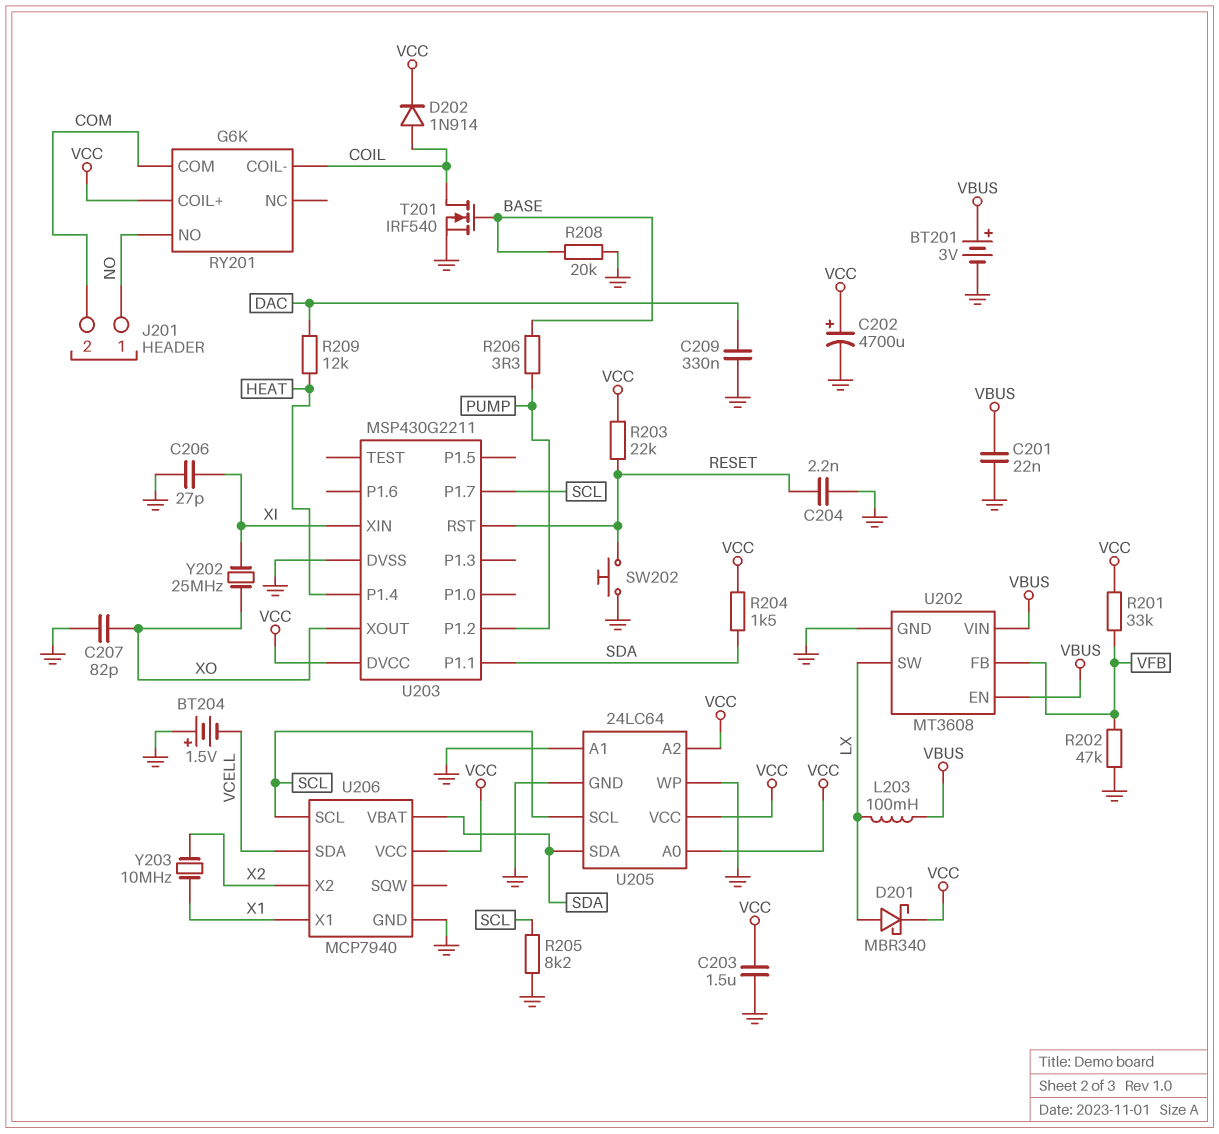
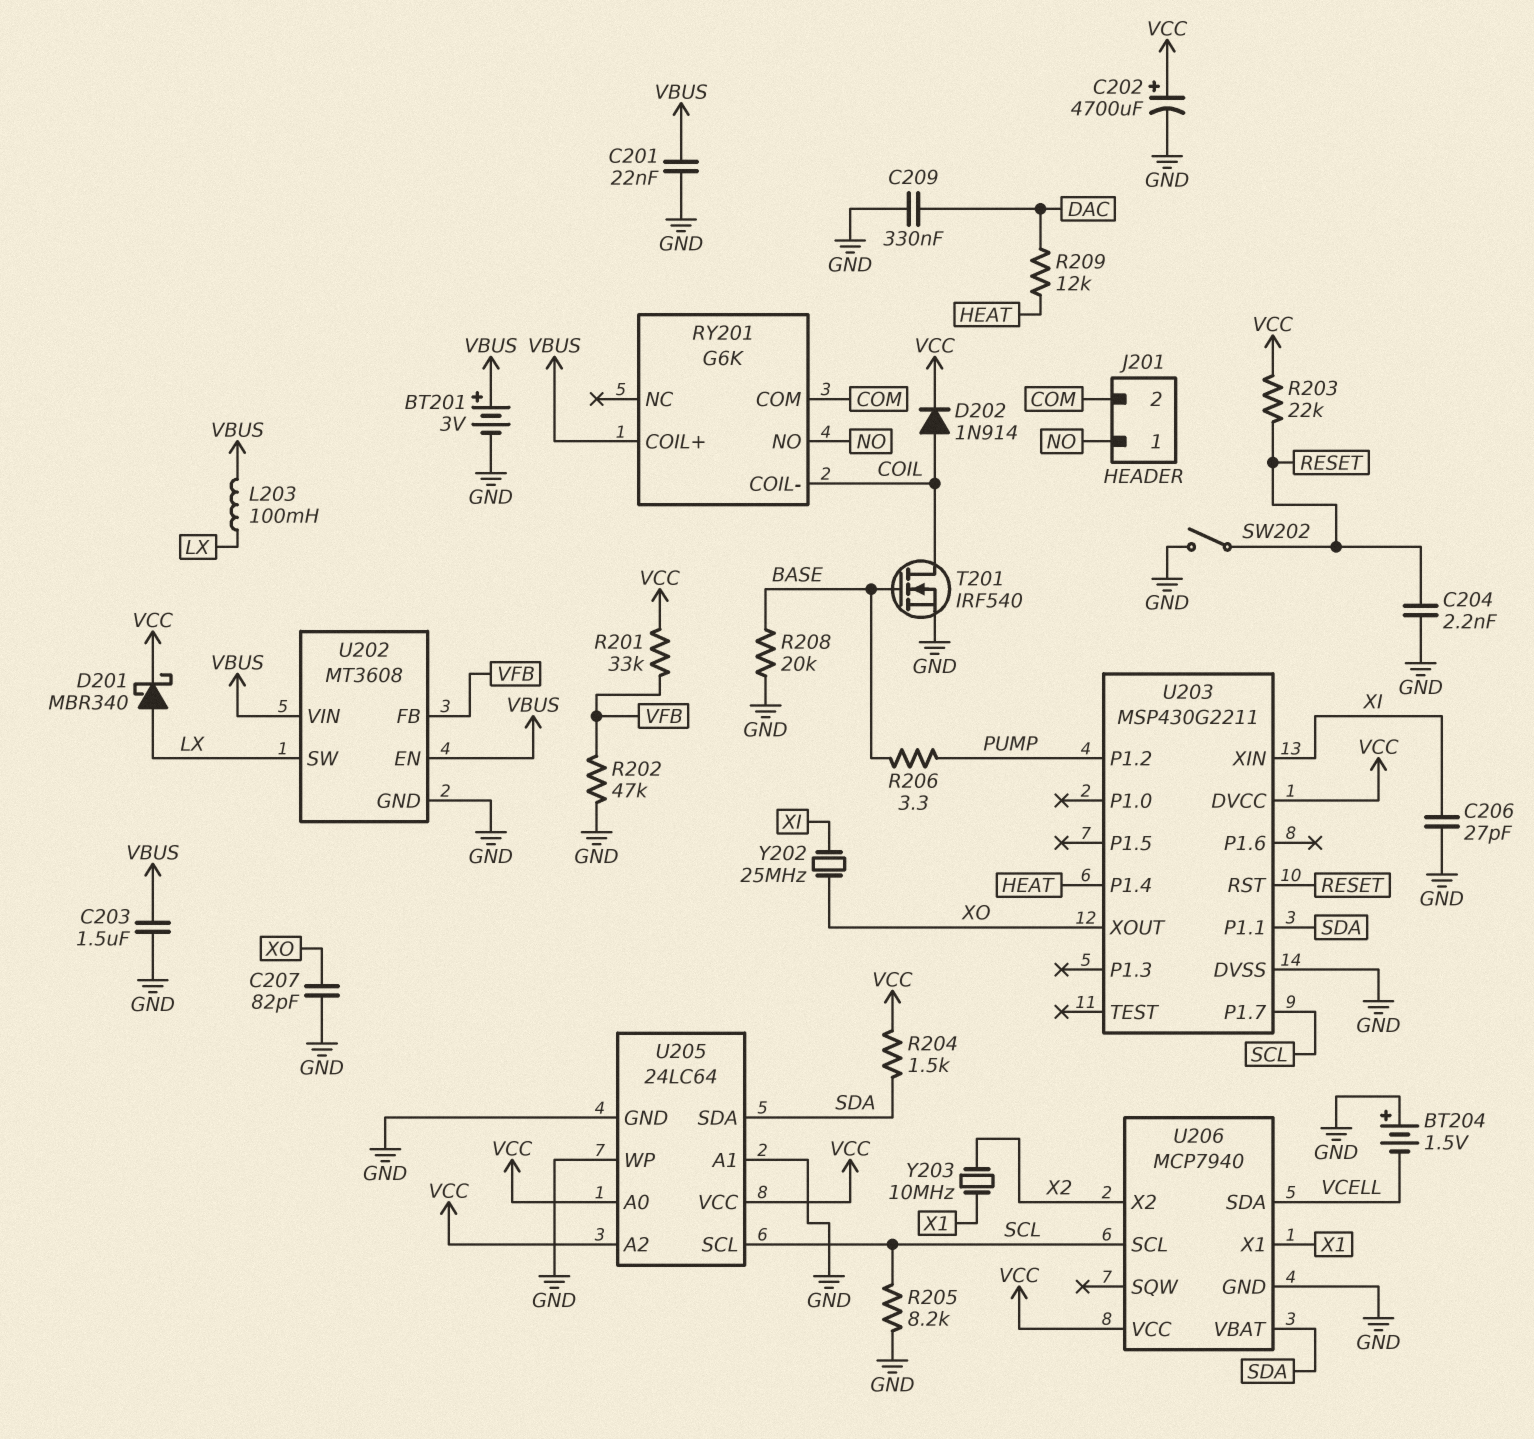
C203: 1.5uF (GND, VCC) -> 1.5uF (GND, VBUS)
RY201 pin COIL+: VCC -> VBUS
SW202: button (GND, RESET) -> switch (GND, RESET)

